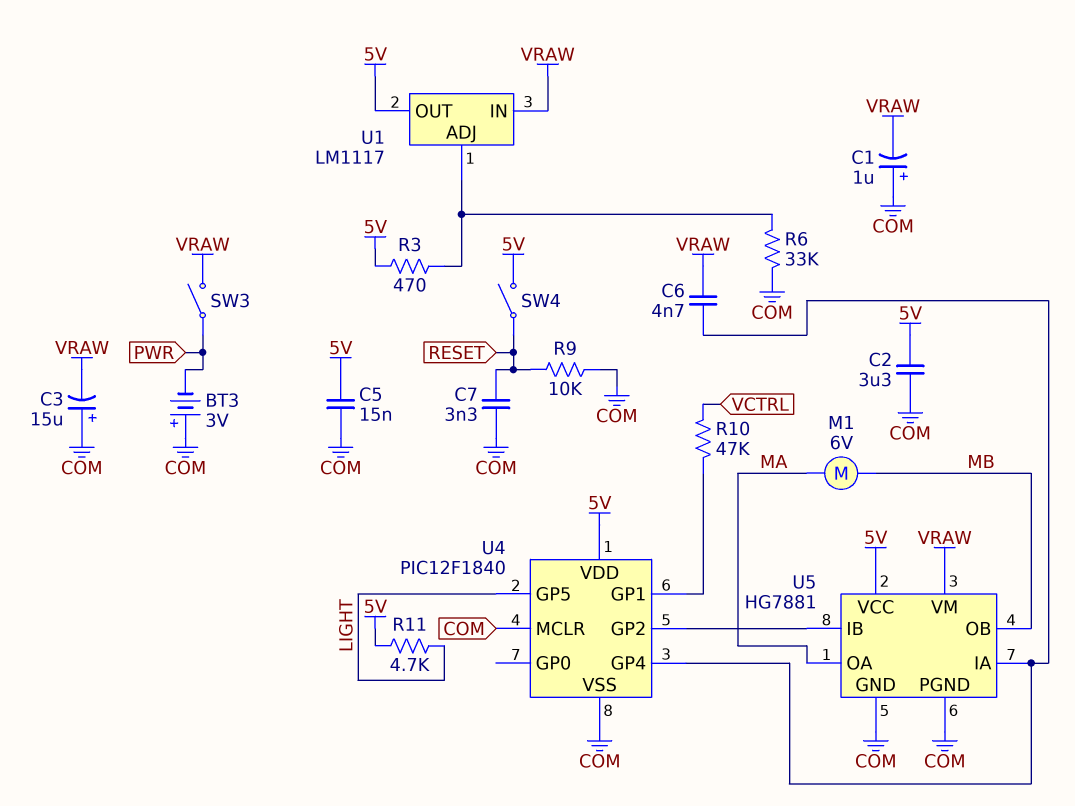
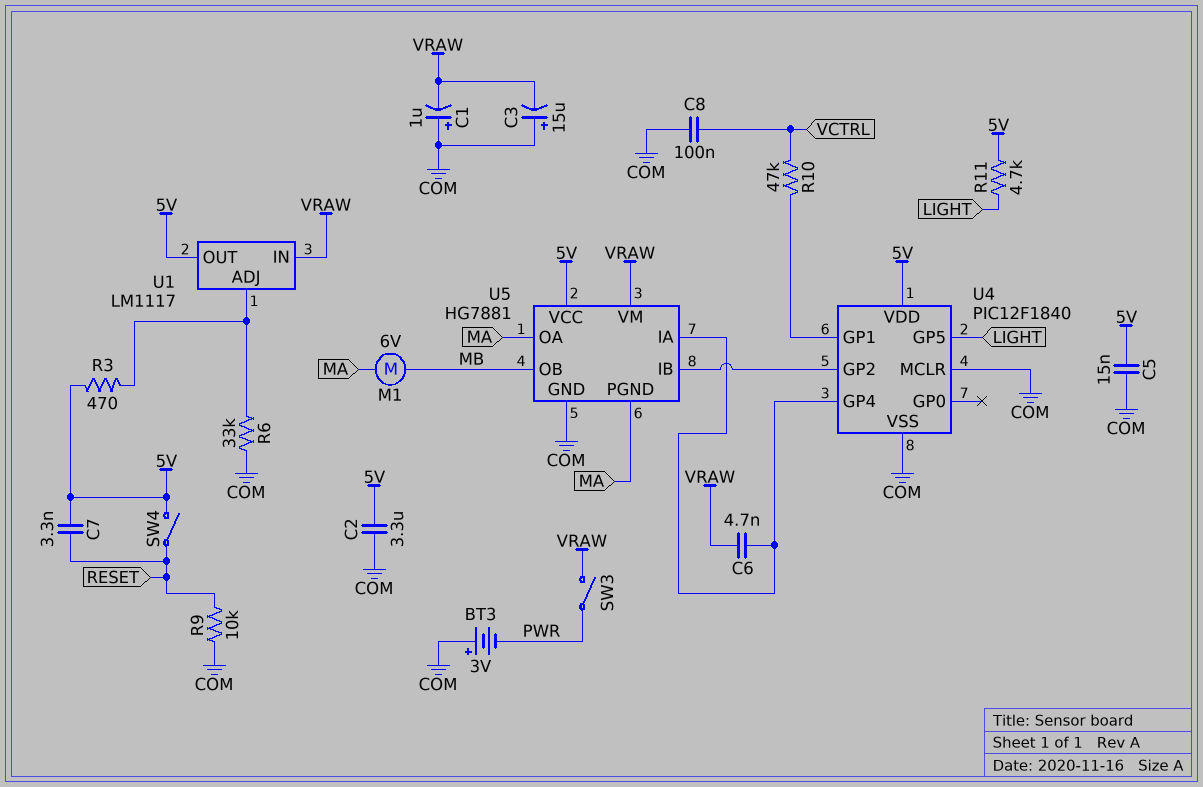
C7: 3.3nF (COM, RESET) -> 3.3nF (5V, RESET)
C8: none -> 100nF (COM, VCTRL)
U5 pin PGND: COM -> MA

